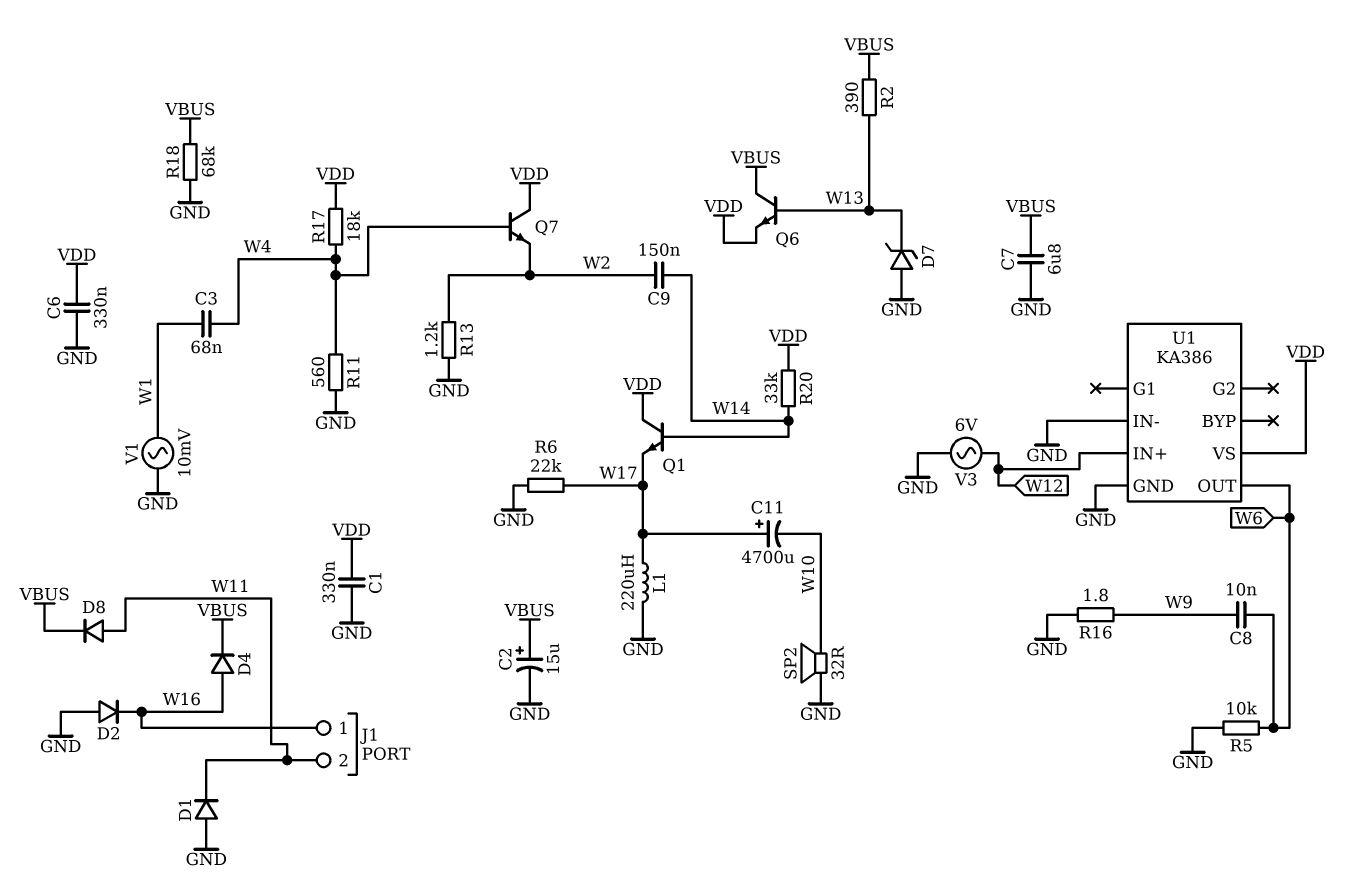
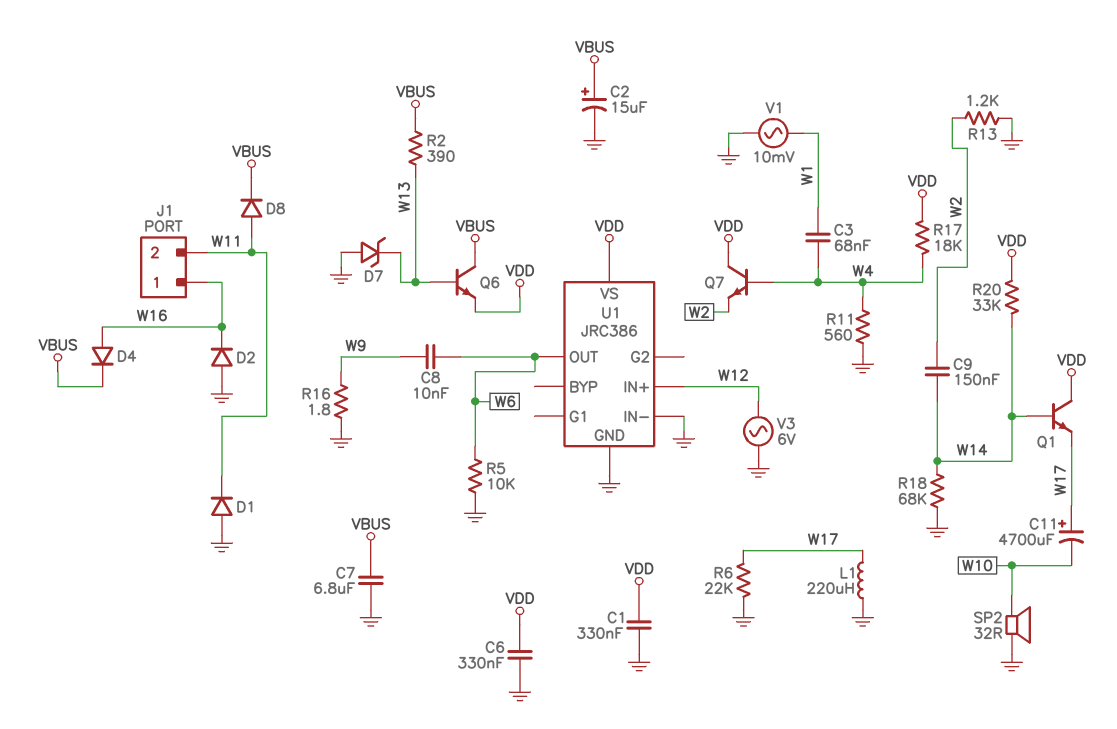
R18: 68k (GND, VBUS) -> 68k (GND, W14)
U1: KA386 -> JRC386

